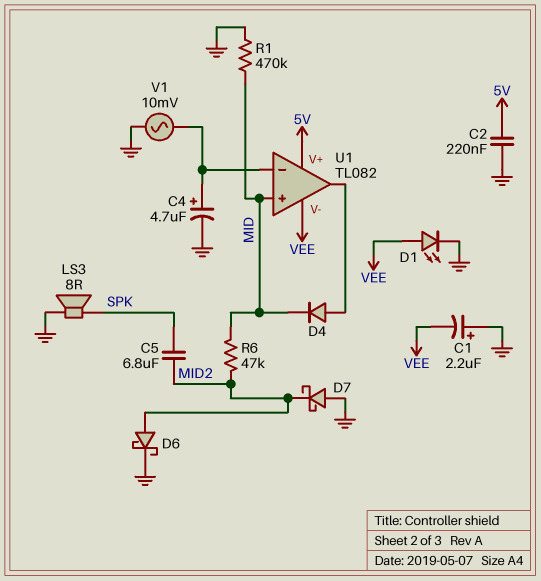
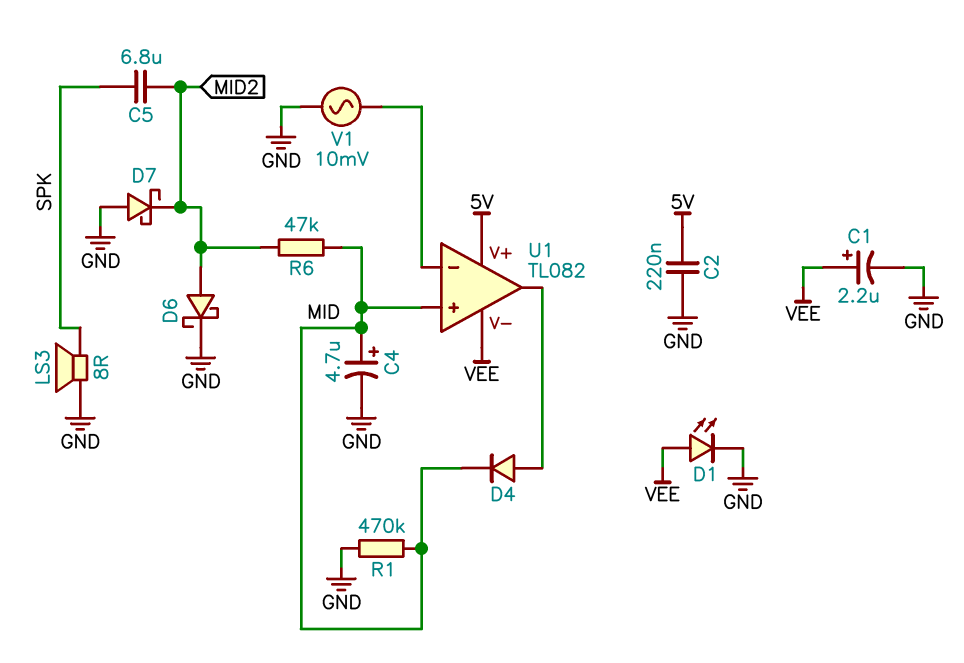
C1: 2.2uF (plus GND, minus VEE) -> 2.2uF (plus VEE, minus GND)
C4: 4.7uF (plus U1/in-, minus GND) -> 4.7uF (plus MID, minus GND)

